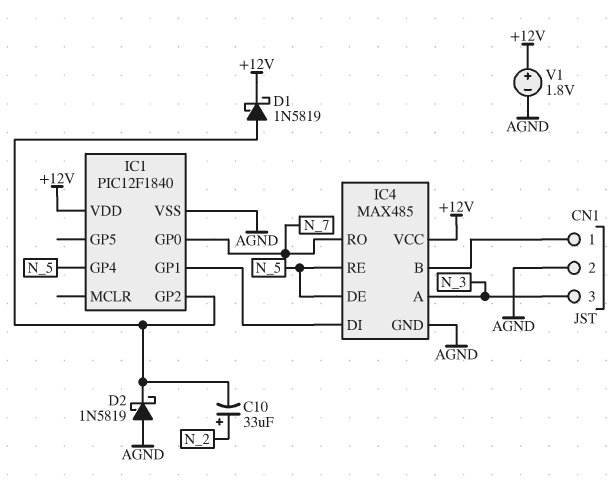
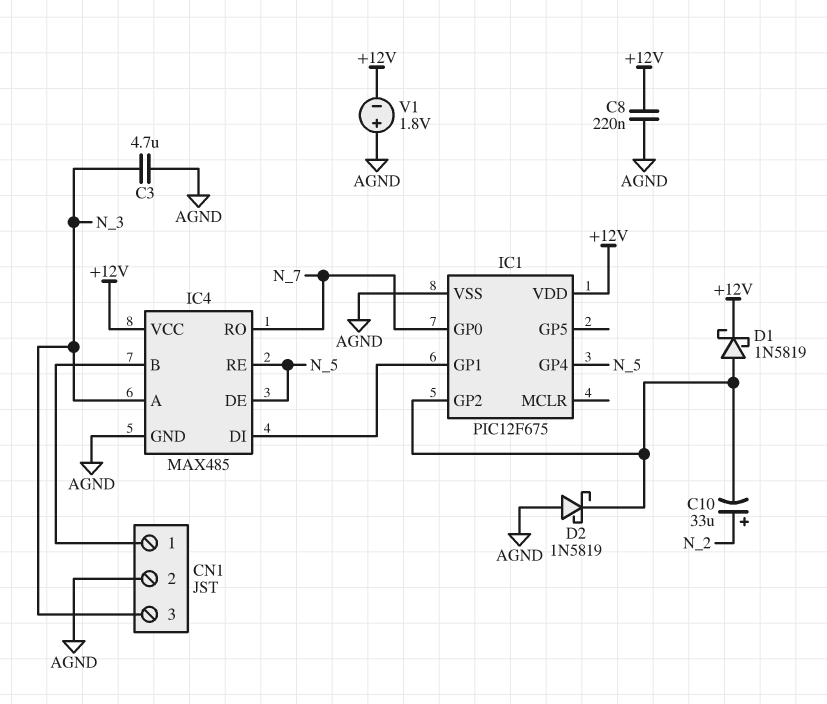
C3: none -> 4.7uF (AGND, N_3)
C8: none -> 220nF (+12V, AGND)
IC1: PIC12F1840 -> PIC12F675
V1: 1.8V (plus +12V, minus AGND) -> 1.8V (plus AGND, minus +12V)

